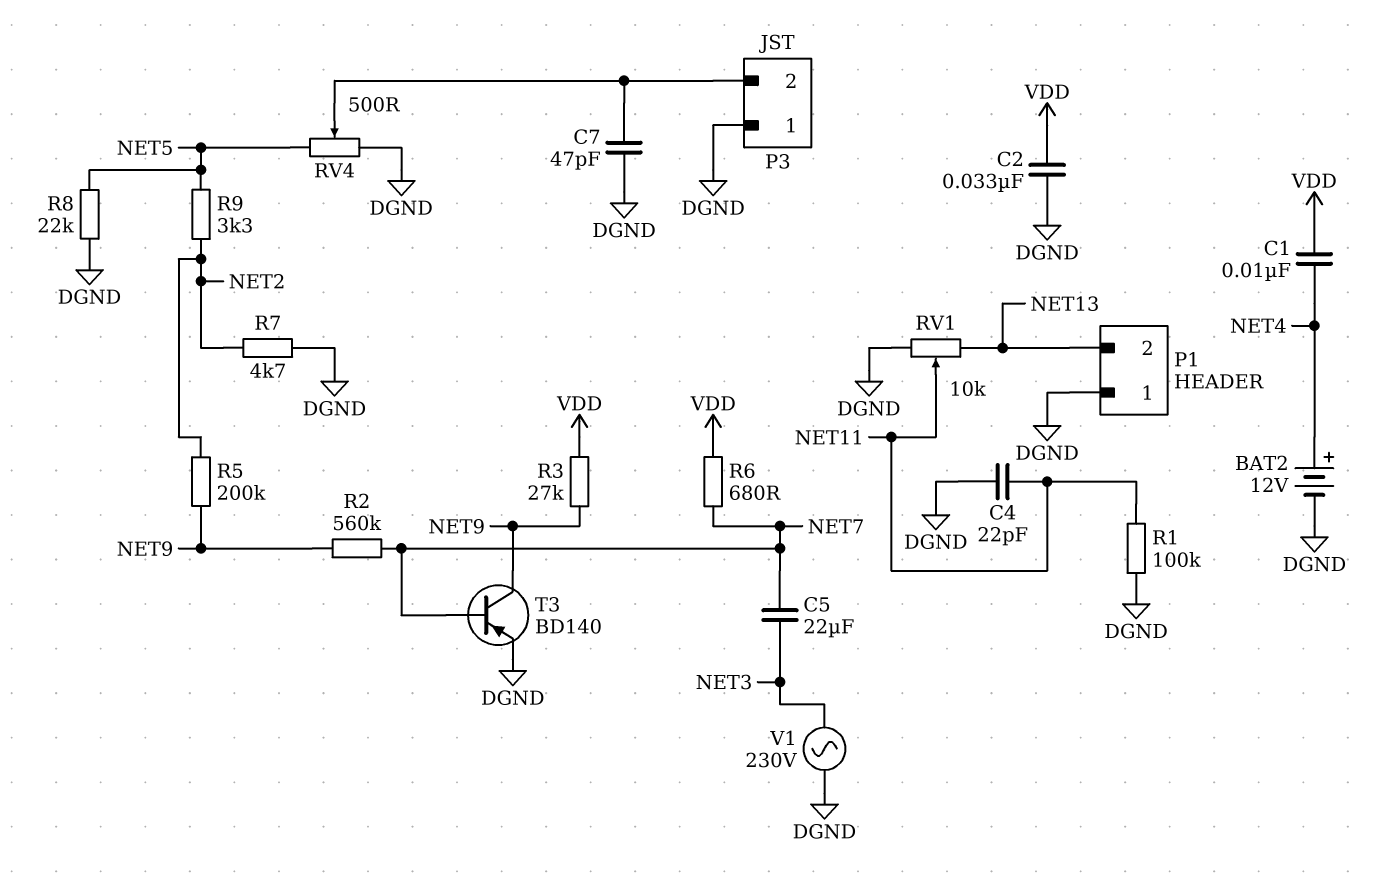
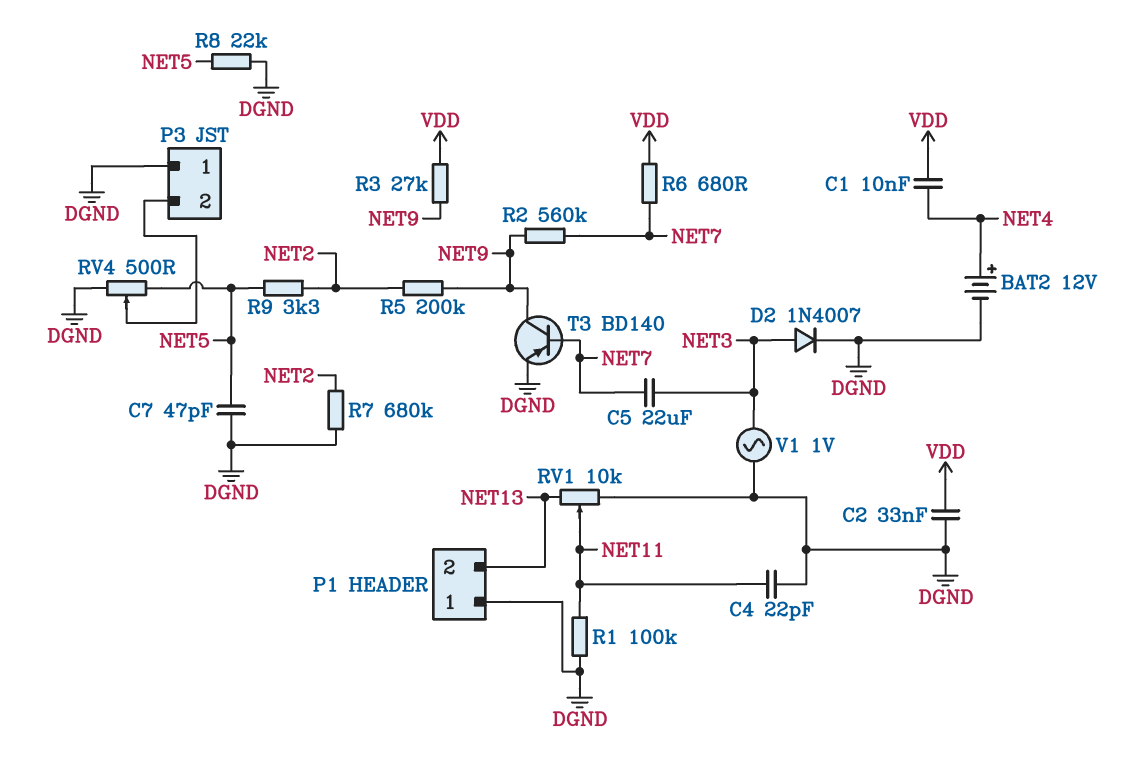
C7: 47pF (DGND, P3/2) -> 47pF (DGND, NET5)
D2: none -> diode 1N4007 (A NET3, K DGND)
R7: 4.7k (DGND, NET2) -> 680k (DGND, NET2)
V1: AC 230V (DGND, NET3) -> AC 1V (DGND, NET3)

